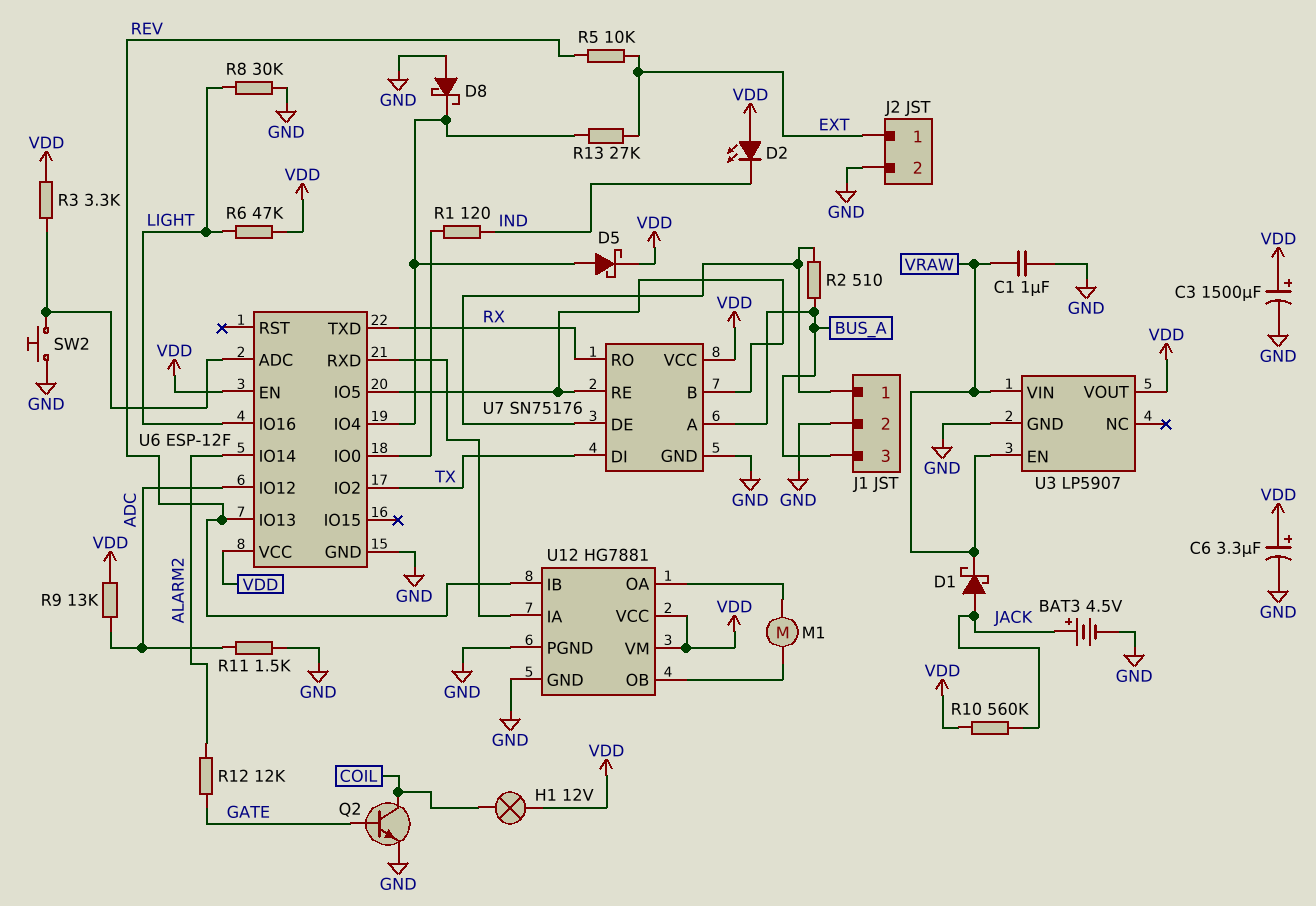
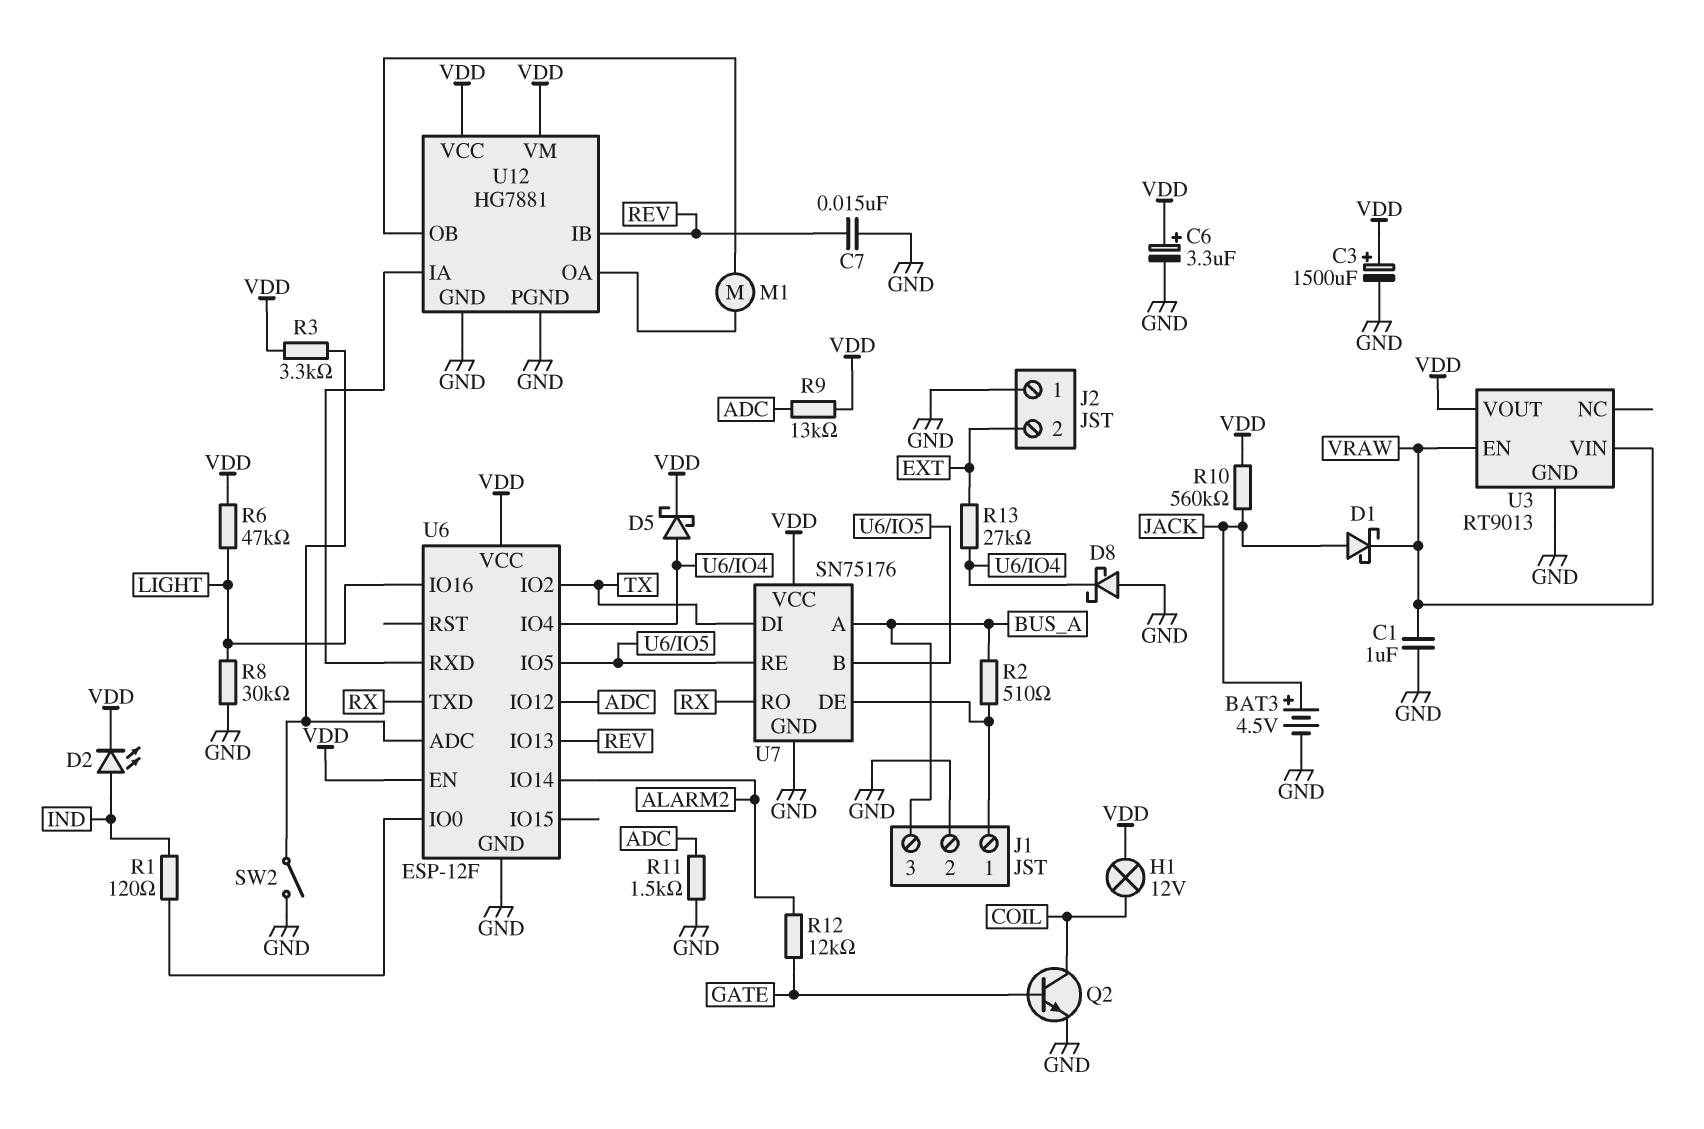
C7: none -> 15nF (GND, REV)
D2: LED (A VDD, K IND) -> LED (A IND, K VDD)
J2 pin 1: EXT -> GND
J2 pin 2: GND -> EXT
R5: 10k (EXT, REV) -> none
SW2: button (GND, U6/ADC) -> switch (GND, U6/ADC)
U3: LP5907 -> RT9013

